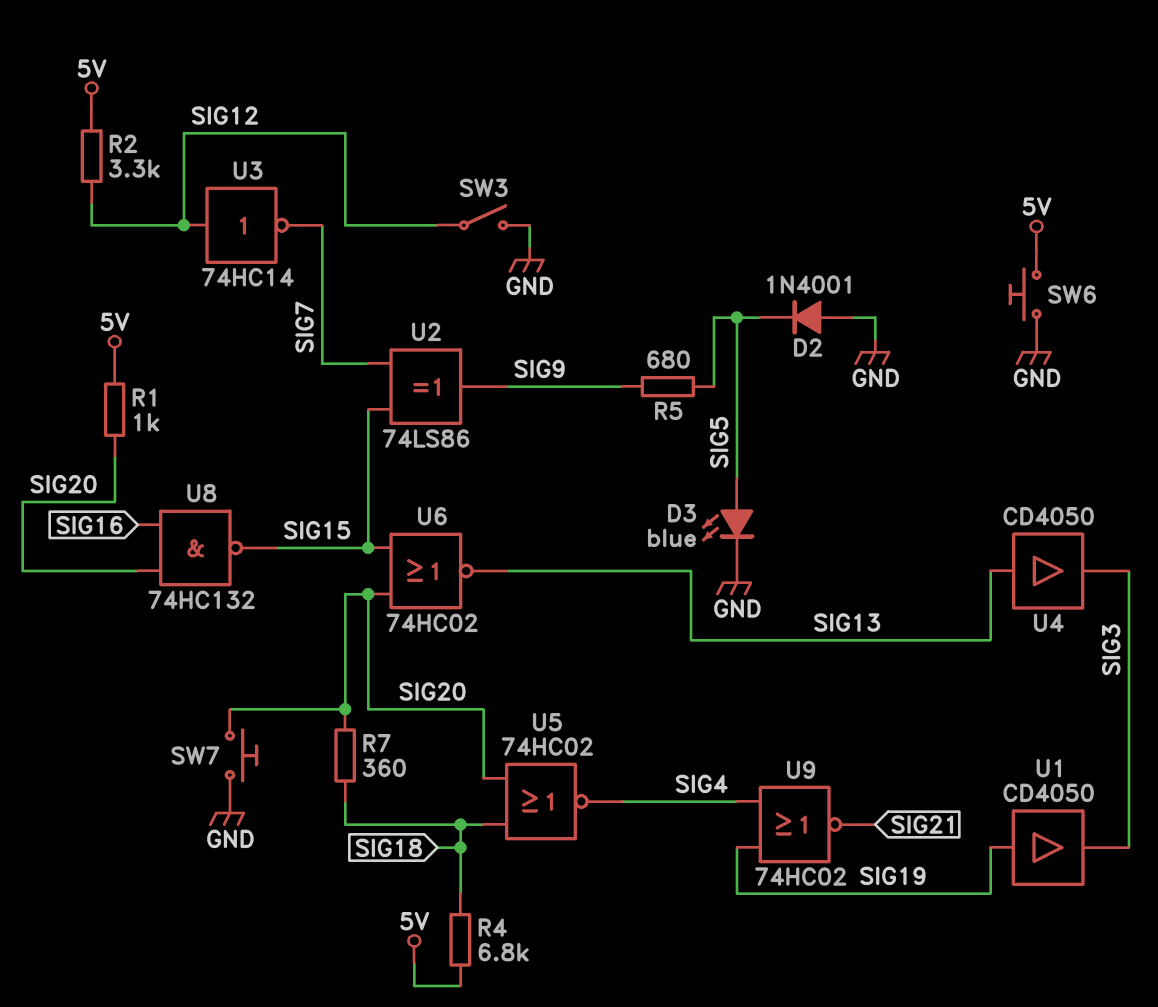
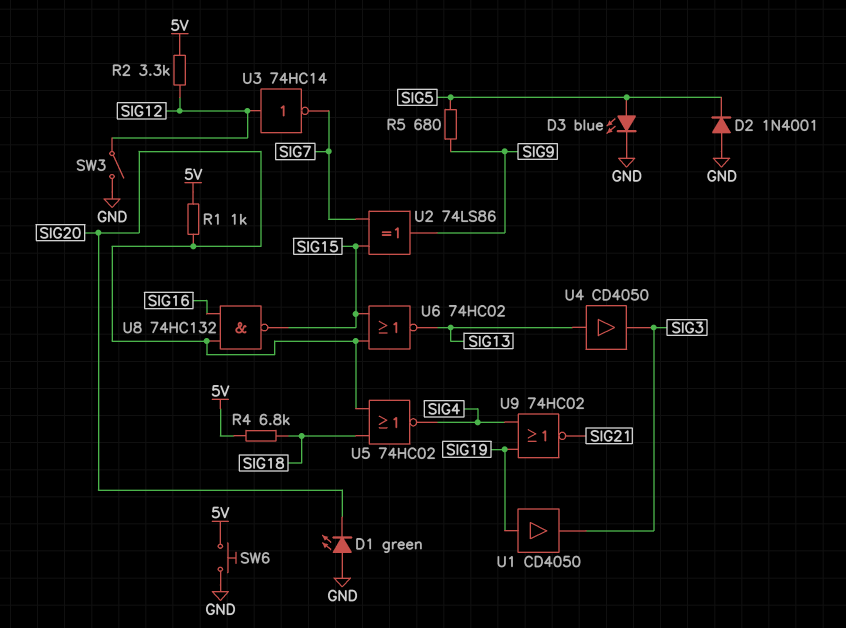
D1: none -> LED green (A GND, K SIG20)
R7: 360 (SIG18, SIG20) -> none
SW7: button (GND, SIG20) -> none

